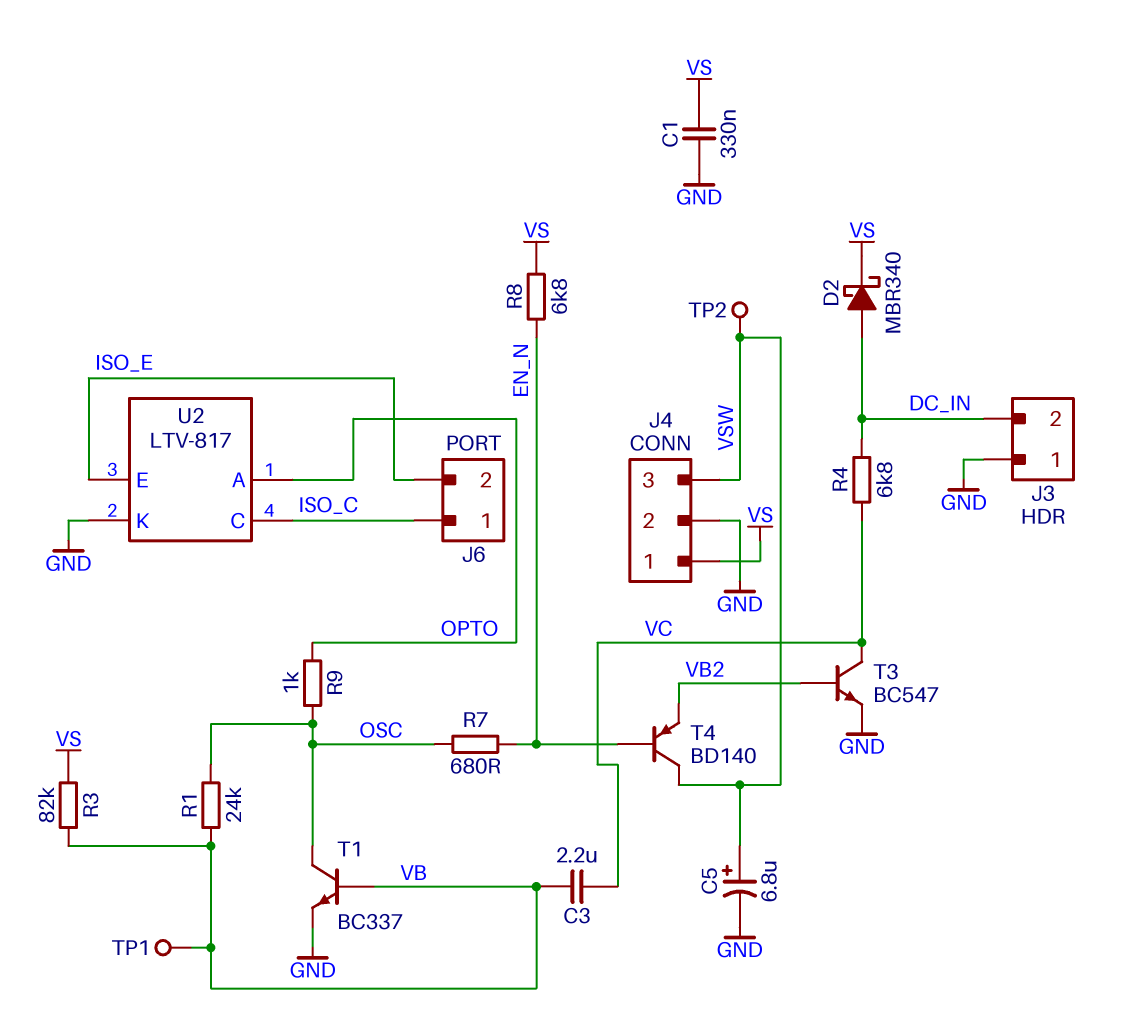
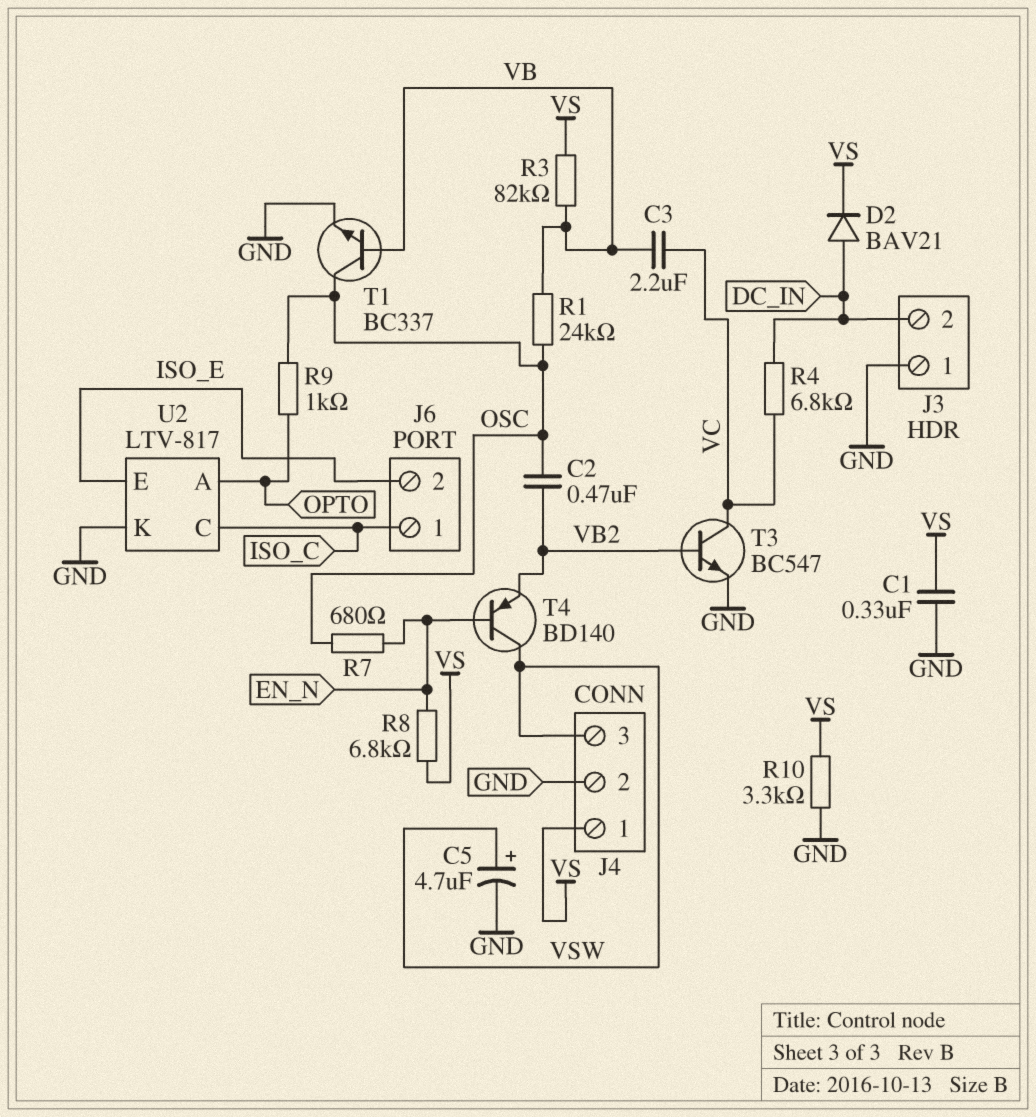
C2: none -> 470nF (OSC, VB2)
C5: 6.8uF (plus VSW, minus GND) -> 4.7uF (plus VSW, minus GND)
D2: schottky MBR340 (A DC_IN, K VS) -> diode BAV21 (A DC_IN, K VS)
R10: none -> 3.3k (GND, VS)
TP1: test point (VB) -> none
TP2: test point (VSW) -> none

